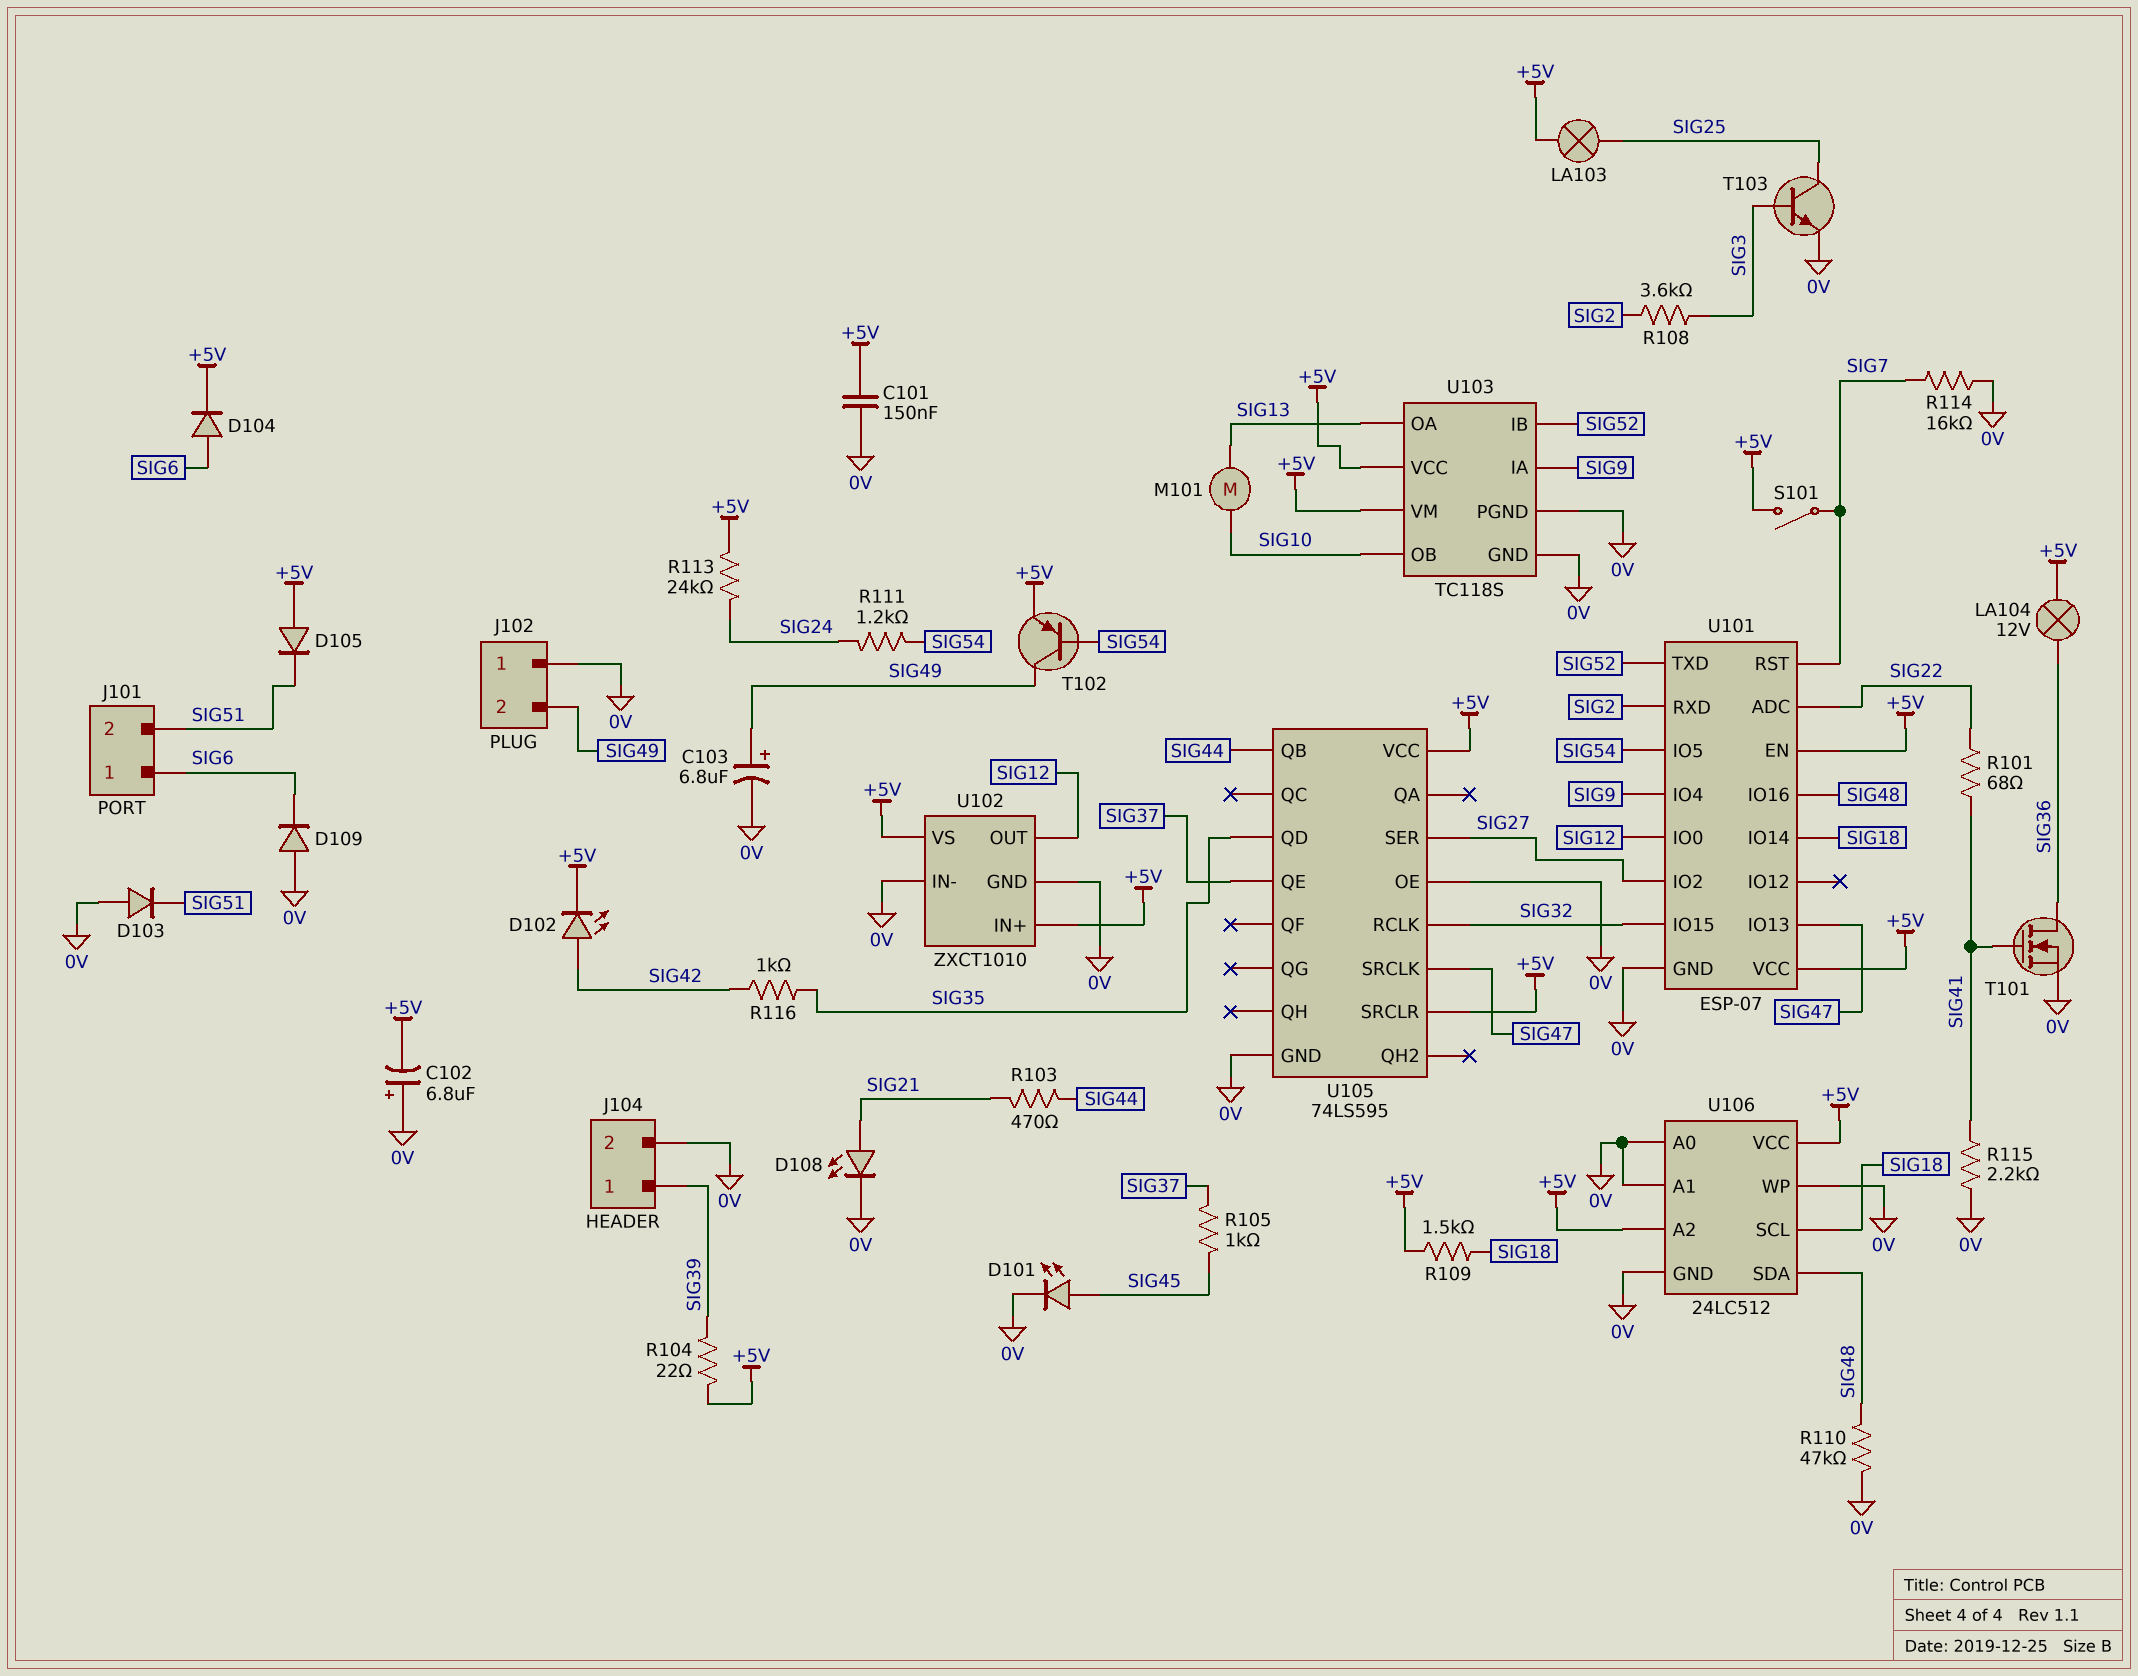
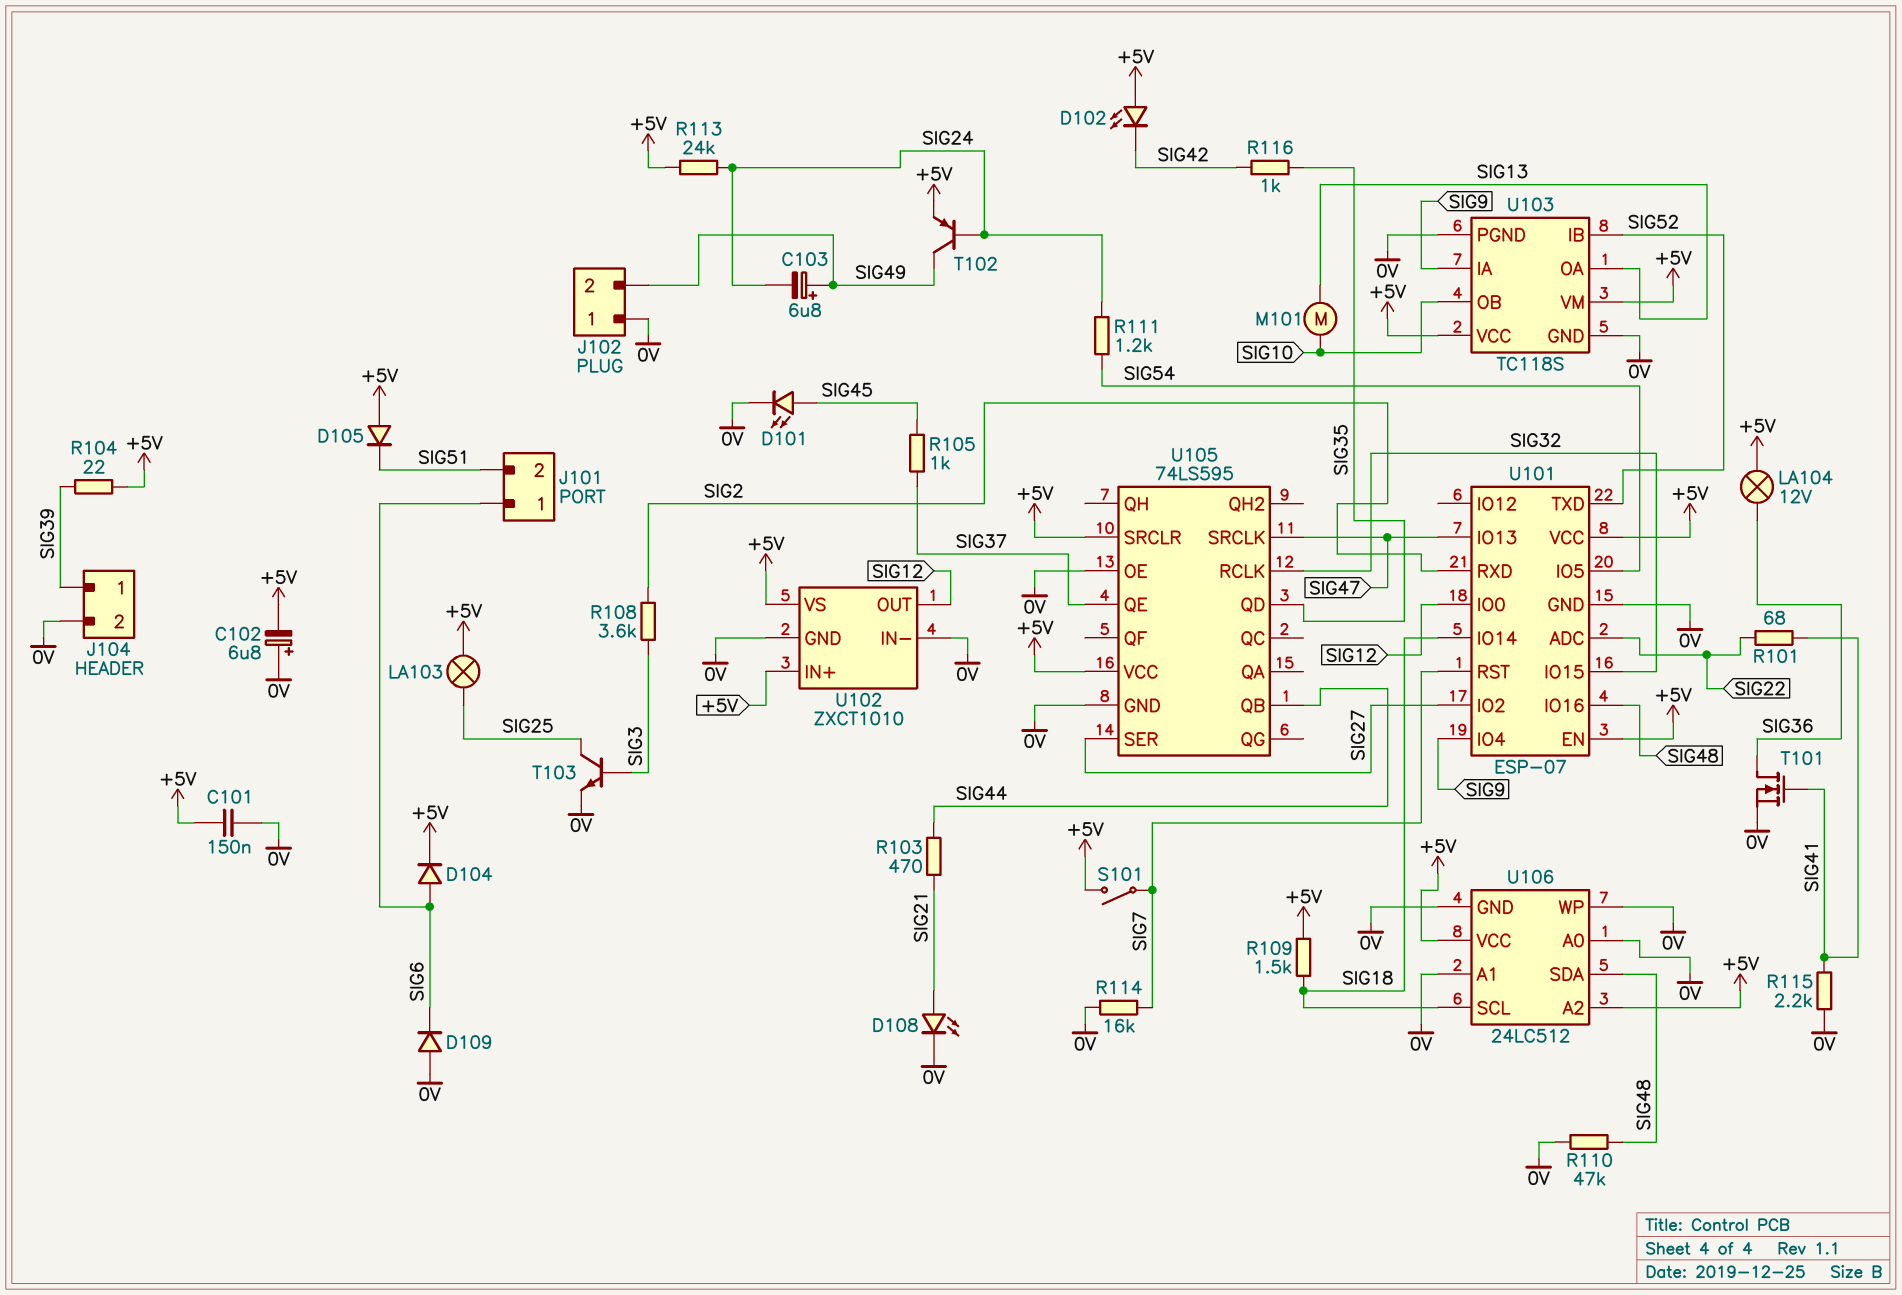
C103: 6.8uF (plus SIG49, minus 0V) -> 6.8uF (plus SIG49, minus SIG24)
D102: LED (A SIG42, K +5V) -> LED (A +5V, K SIG42)
D103: diode (A 0V, K SIG51) -> none
T102: PNP (B SIG54, C SIG49, E +5V) -> PNP (B SIG24, C SIG49, E +5V)

